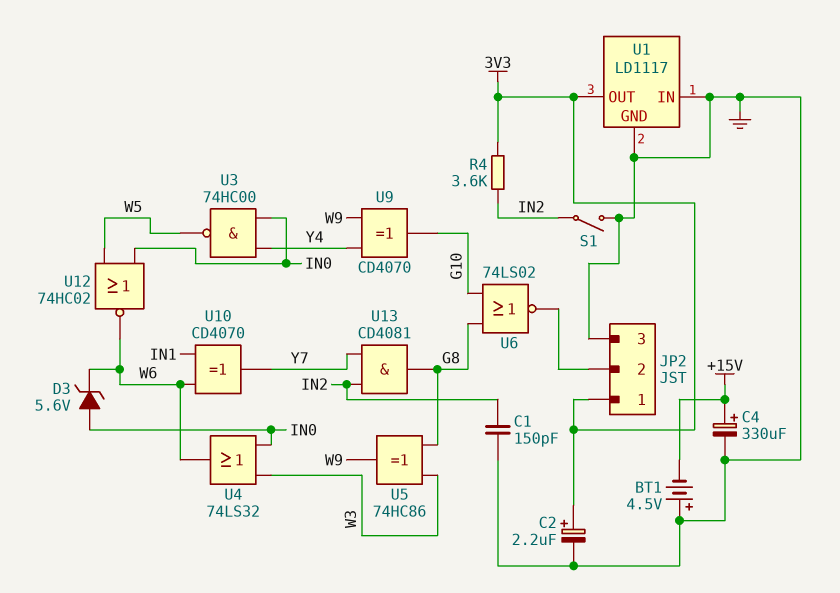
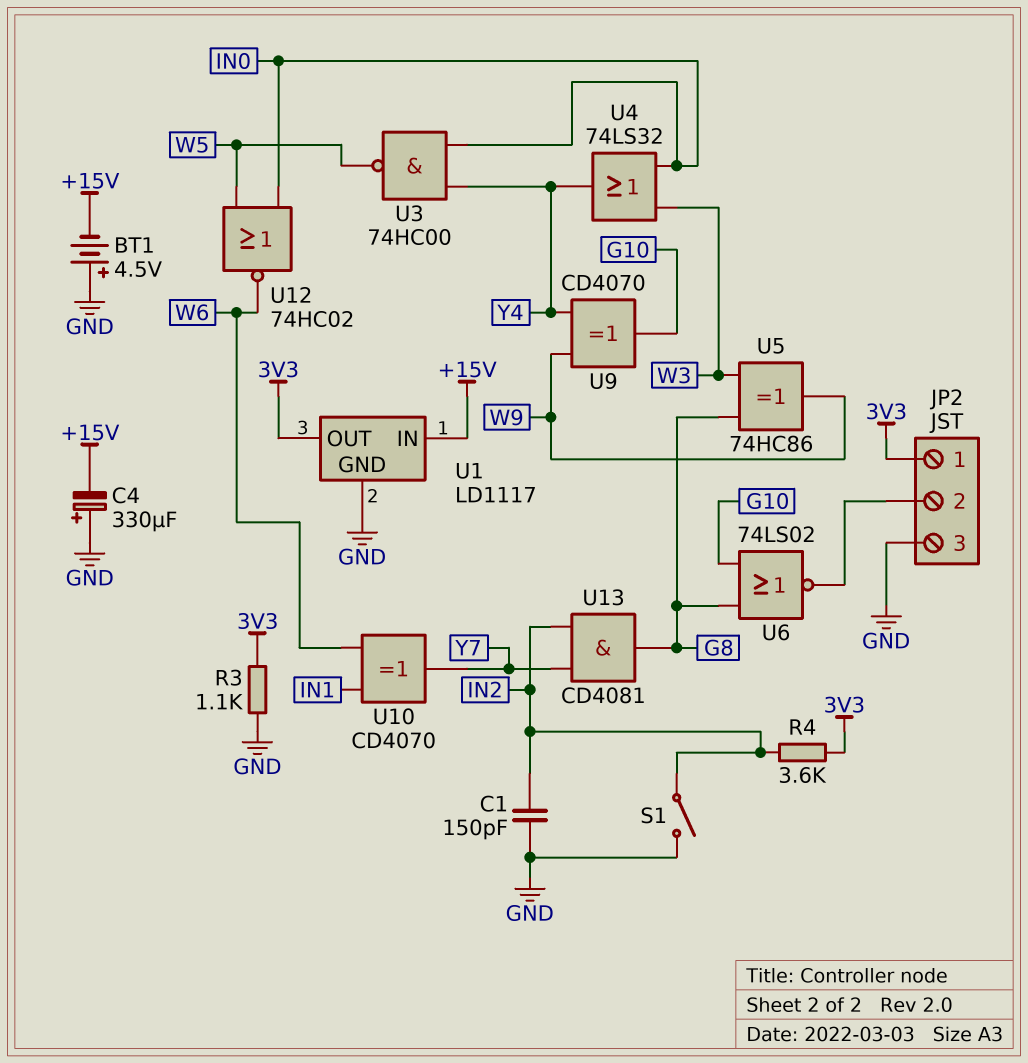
C2: 2.2uF (plus 3V3, minus GND) -> none
C4: 330uF (plus +15V, minus GND) -> 330uF (plus GND, minus +15V)
D3: zener 5.6V (A IN0, K W6) -> none
R3: none -> 1.1k (3V3, GND)
U1 pin IN: GND -> +15V
U4: OR 74LS32 (in IN0, in W3, out W6) -> OR 74LS32 (in IN0, in W3, out Y4)

